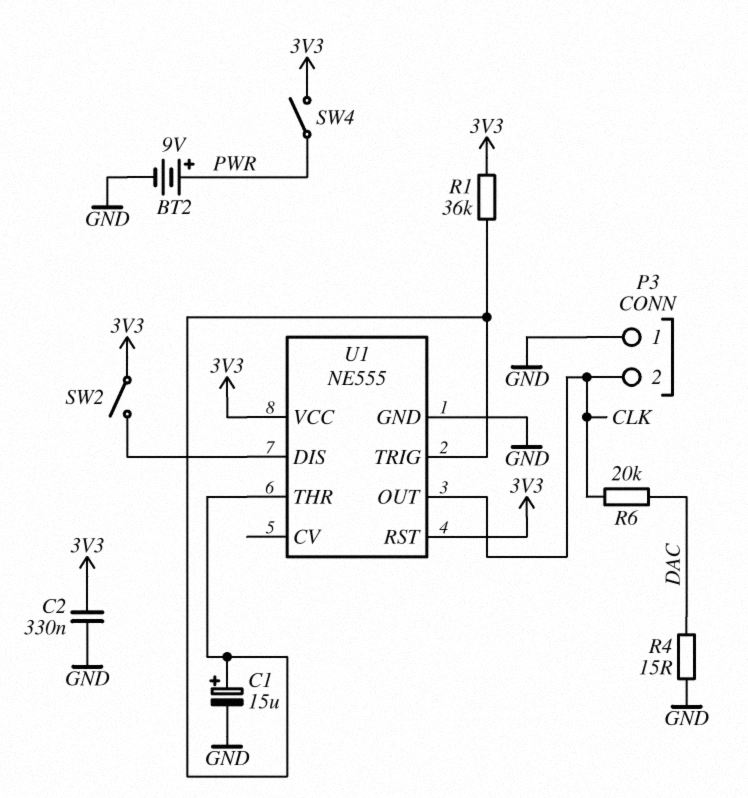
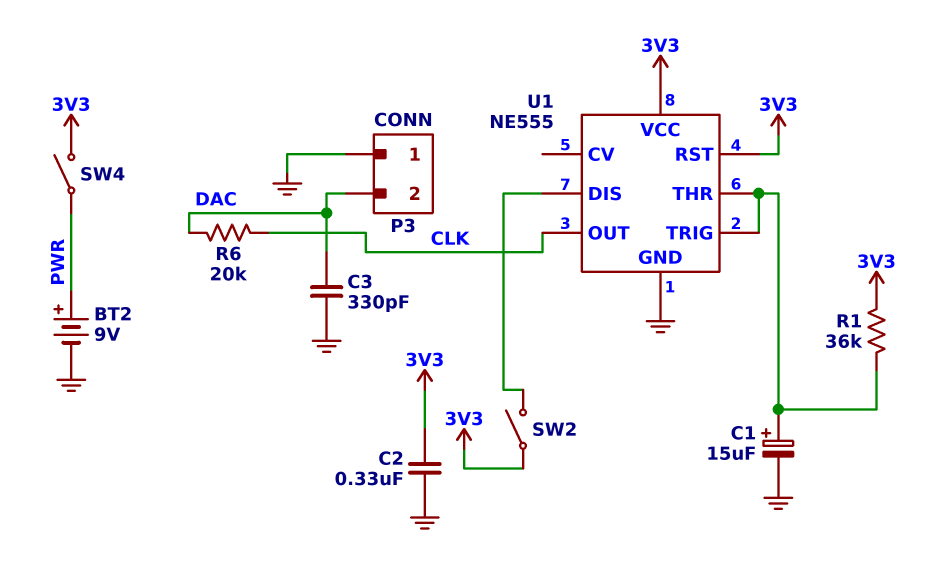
C3: none -> 330pF (DAC, GND)
P3 pin 2: CLK -> DAC
R4: 15 (DAC, GND) -> none

